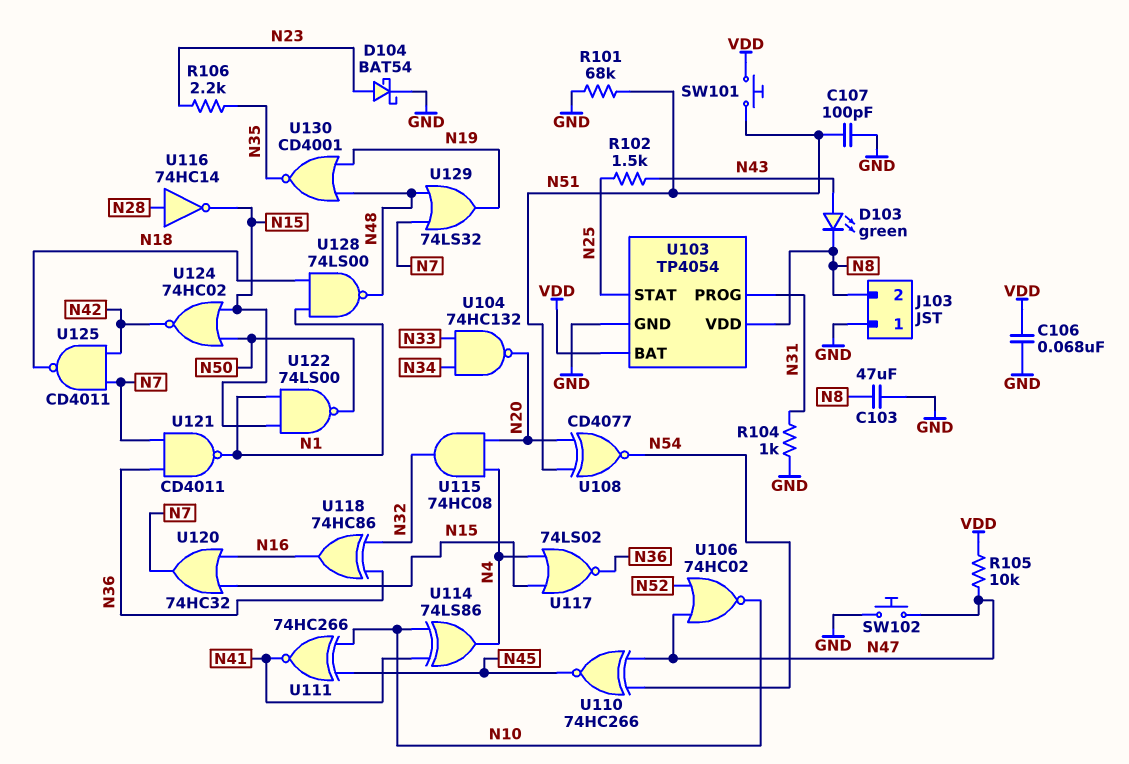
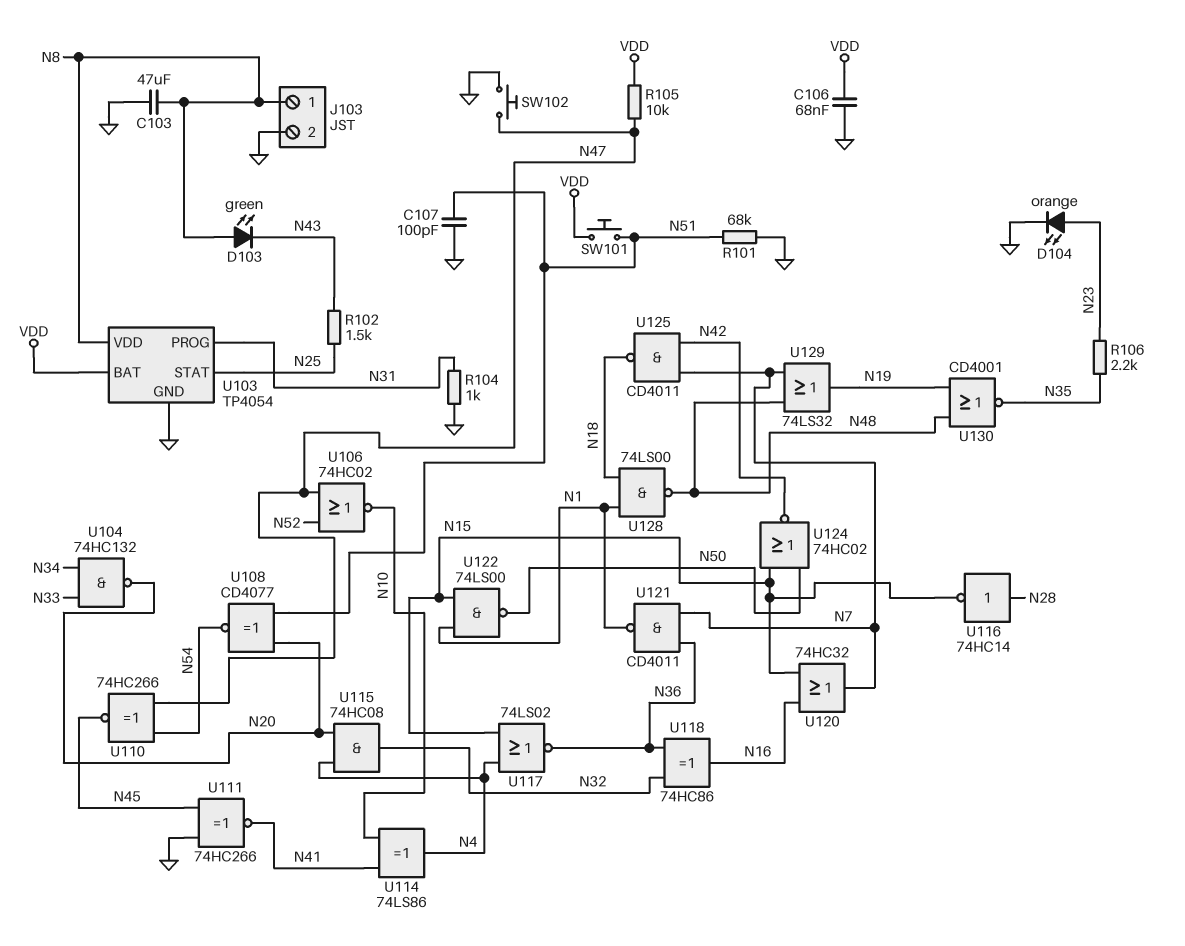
D103: LED green (A N43, K N8) -> LED green (A N8, K N43)
D104: schottky BAT54 (A N23, K GND) -> LED orange (A N23, K GND)
J103 pin 1: GND -> N8
J103 pin 2: N8 -> GND
U111: XNOR 74HC266 (in N10, in N45, out N41) -> XNOR 74HC266 (in GND, in N45, out N41)

